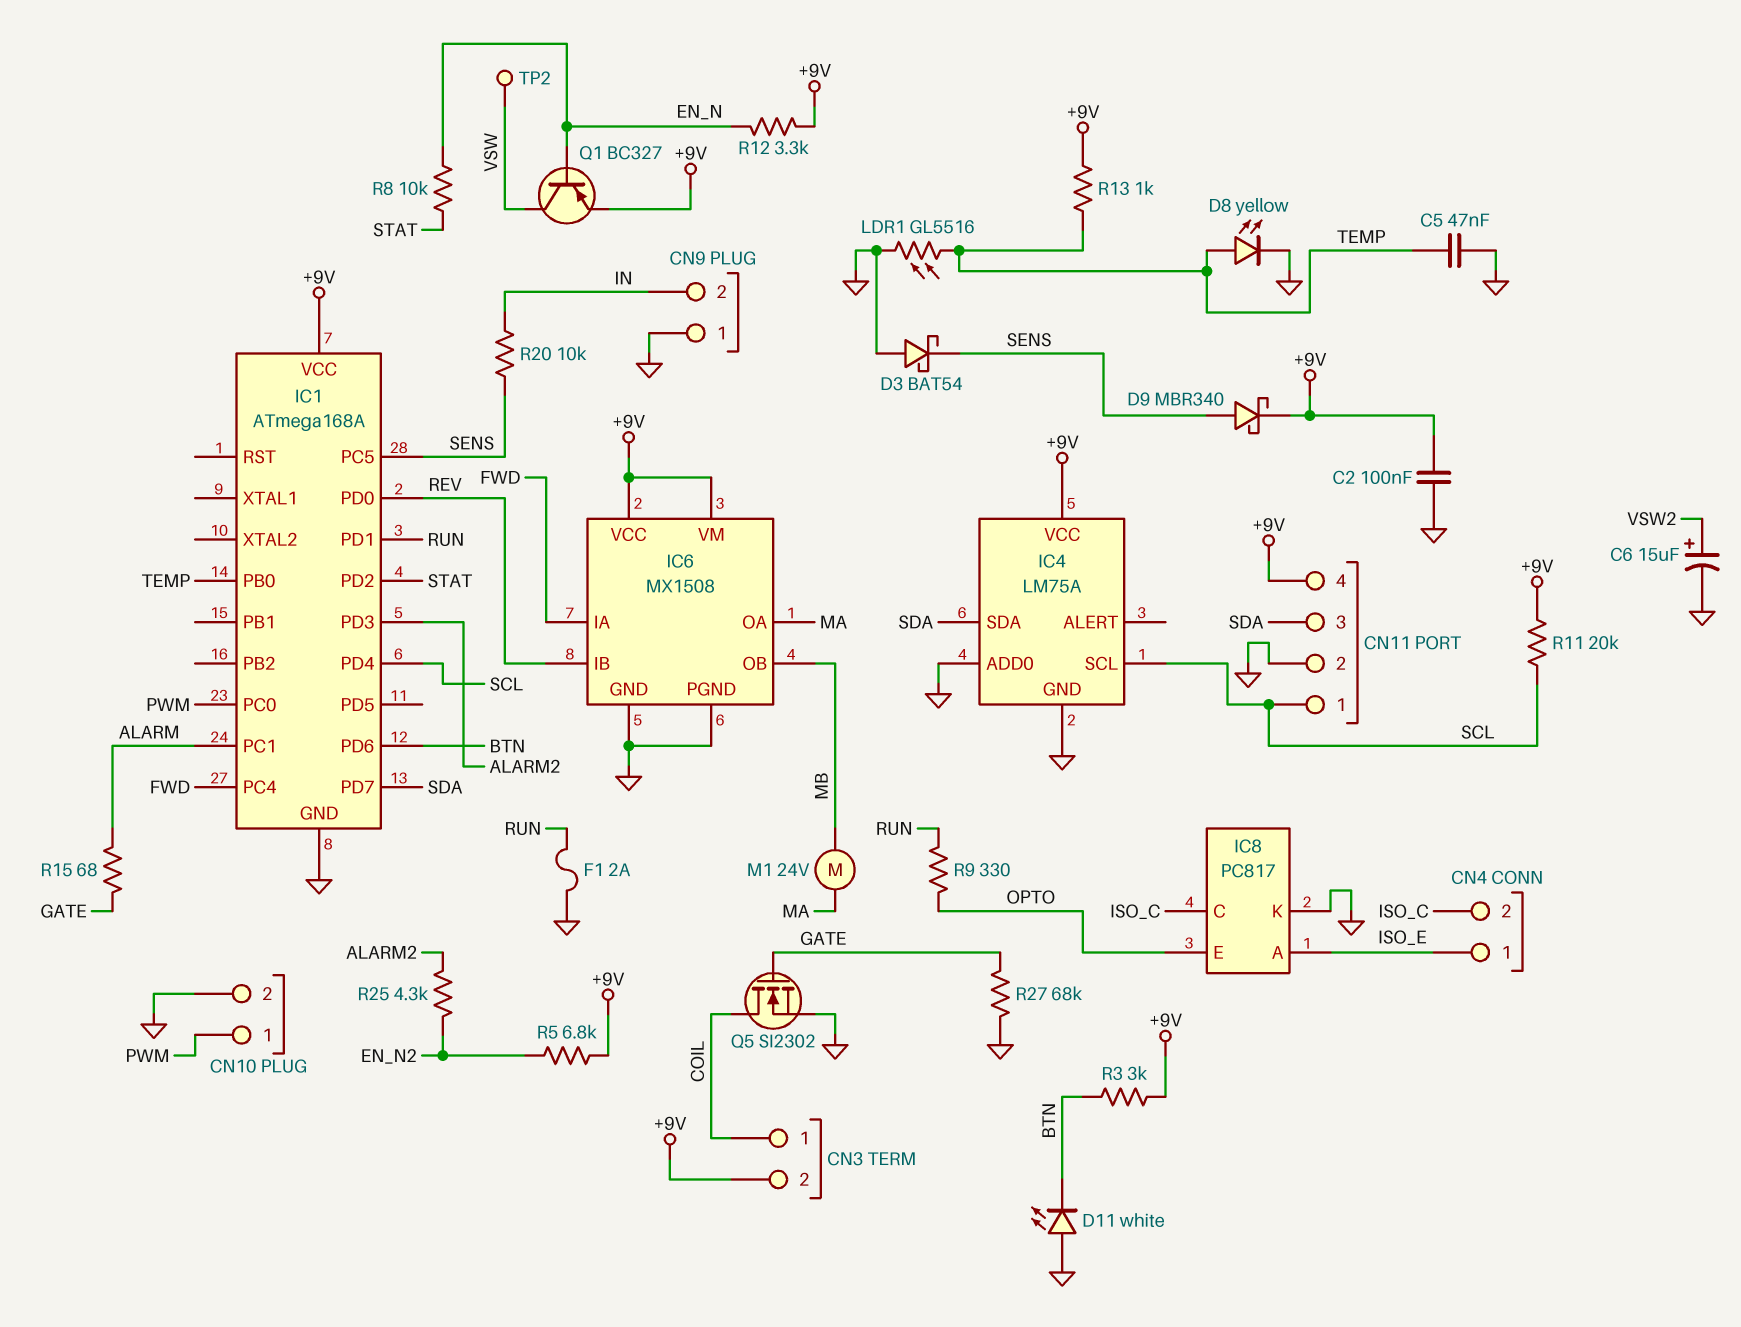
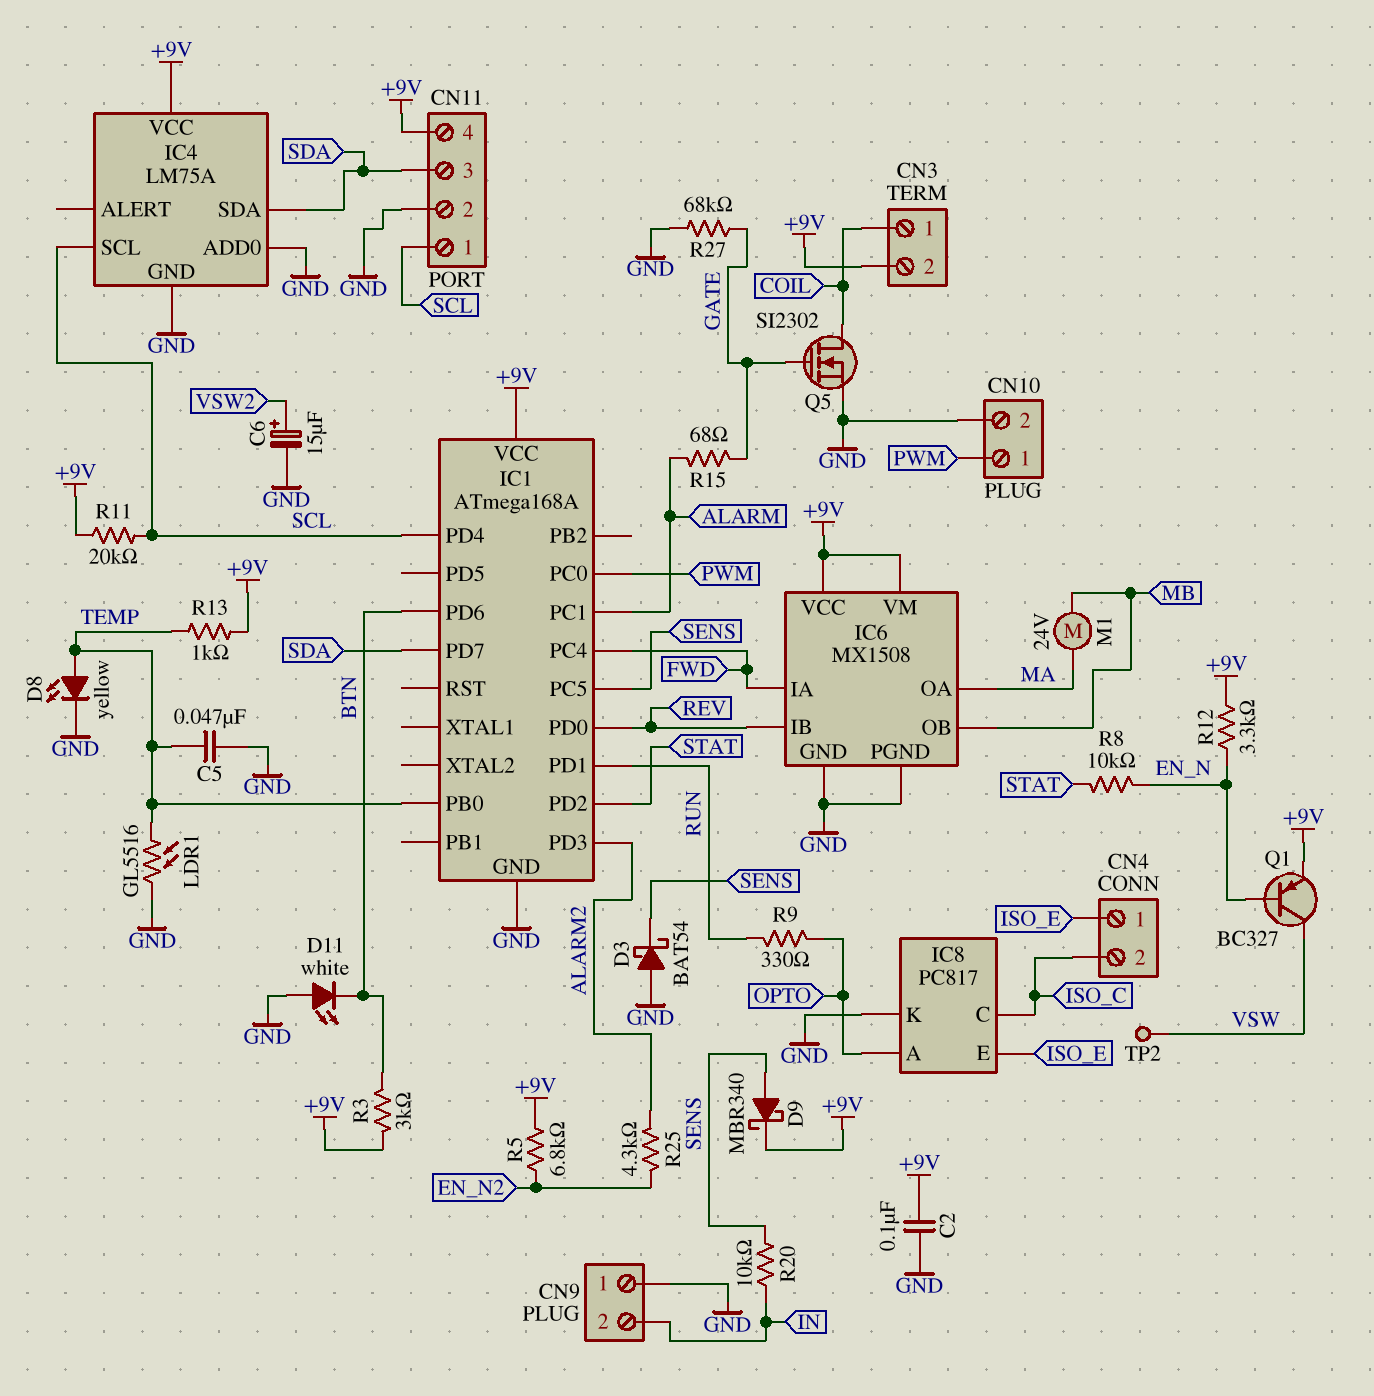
F1: 2A (GND, RUN) -> none
IC8 pin A: ISO_E -> OPTO
IC8 pin E: OPTO -> ISO_E

